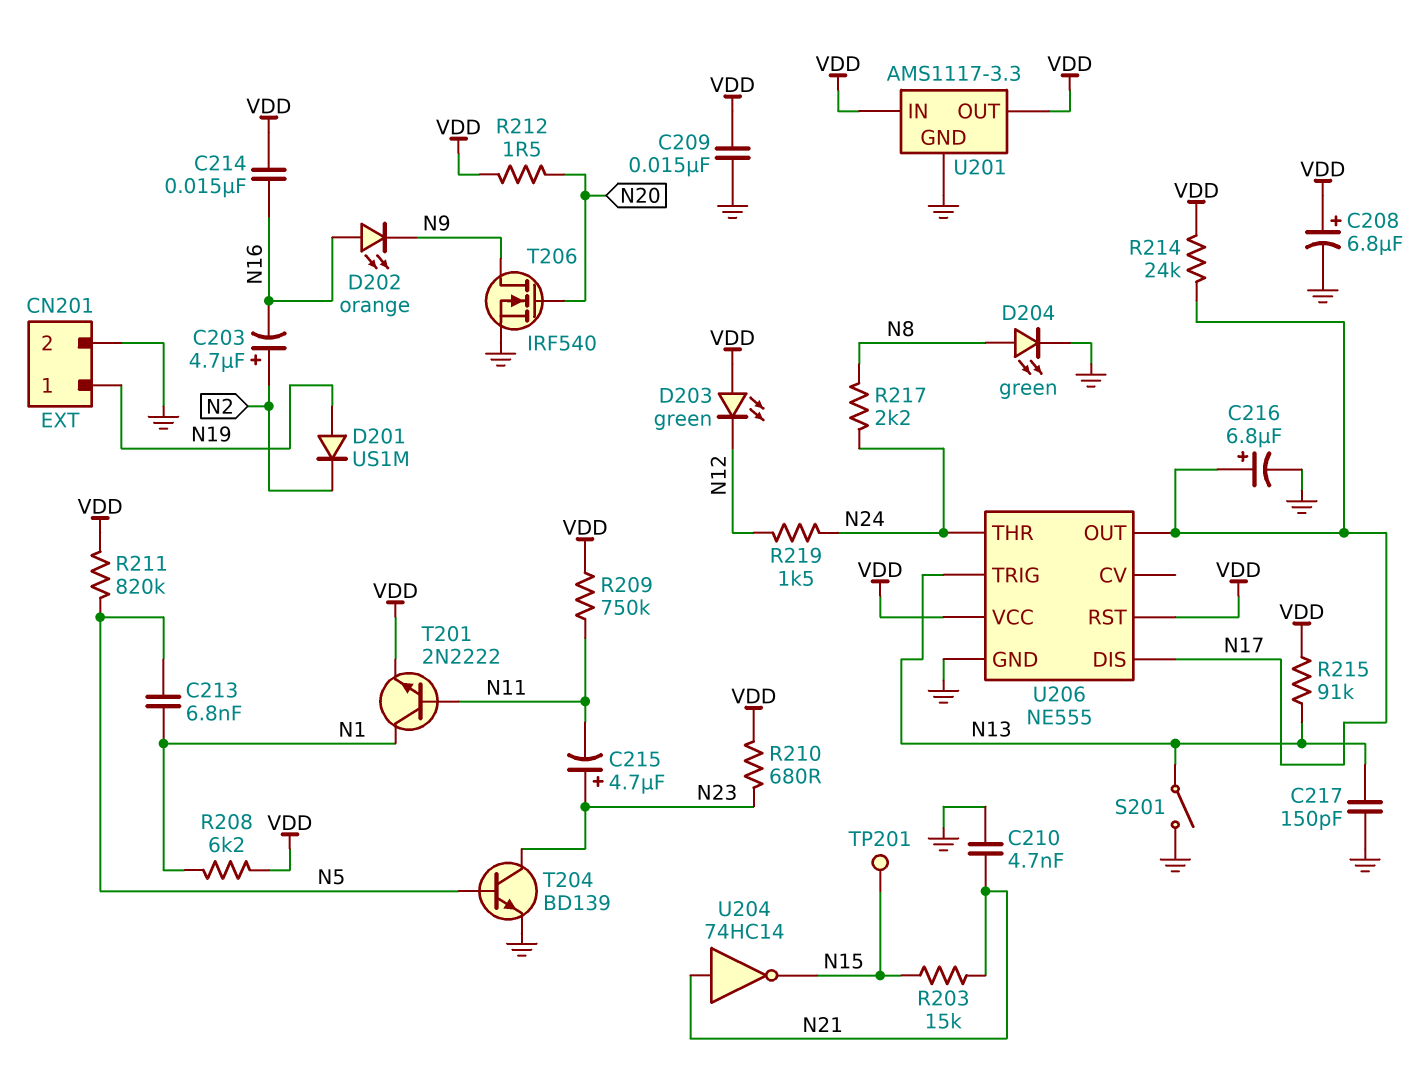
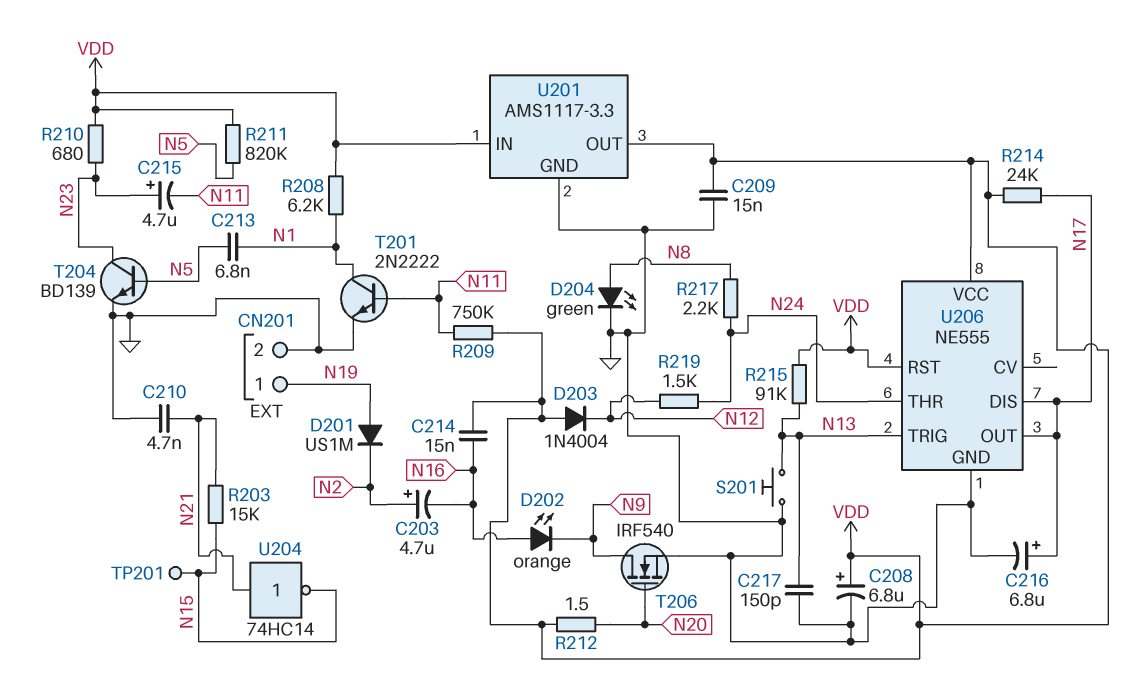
D203: LED green (A VDD, K N12) -> diode 1N4004 (A VDD, K N12)
S201: switch (GND, N13) -> button (GND, N13)
T201: NPN 2N2222 (B N11, C N1, E VDD) -> NPN 2N2222 (B N11, C N1, E GND)

